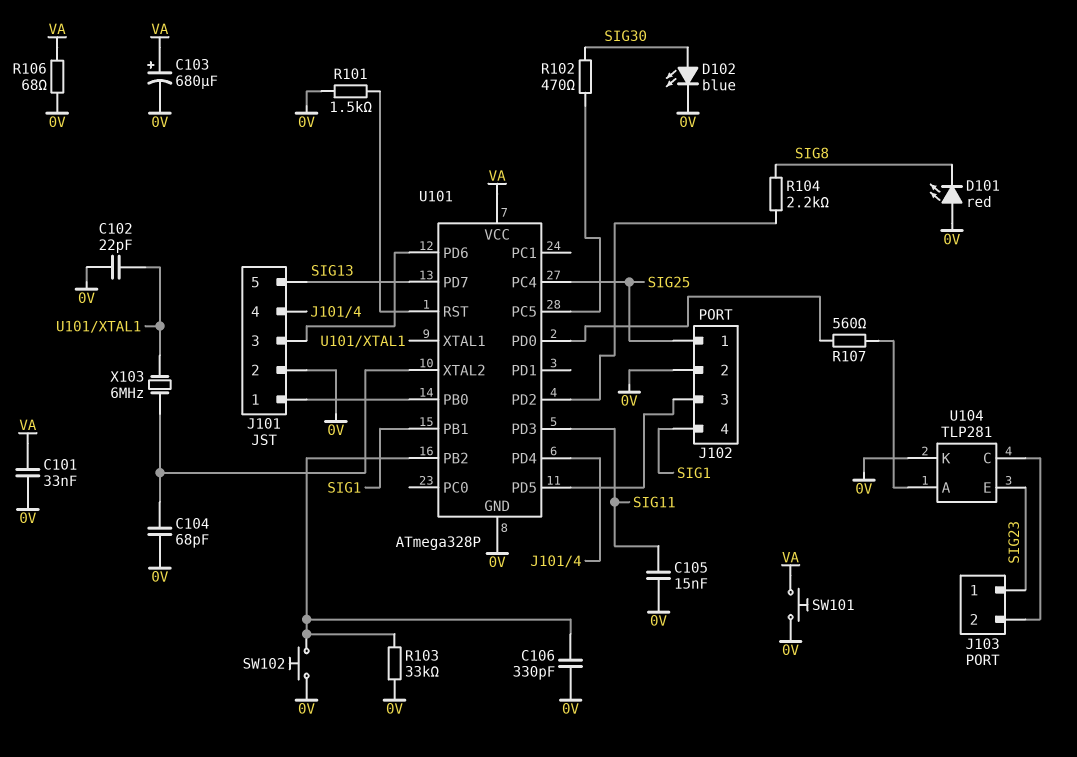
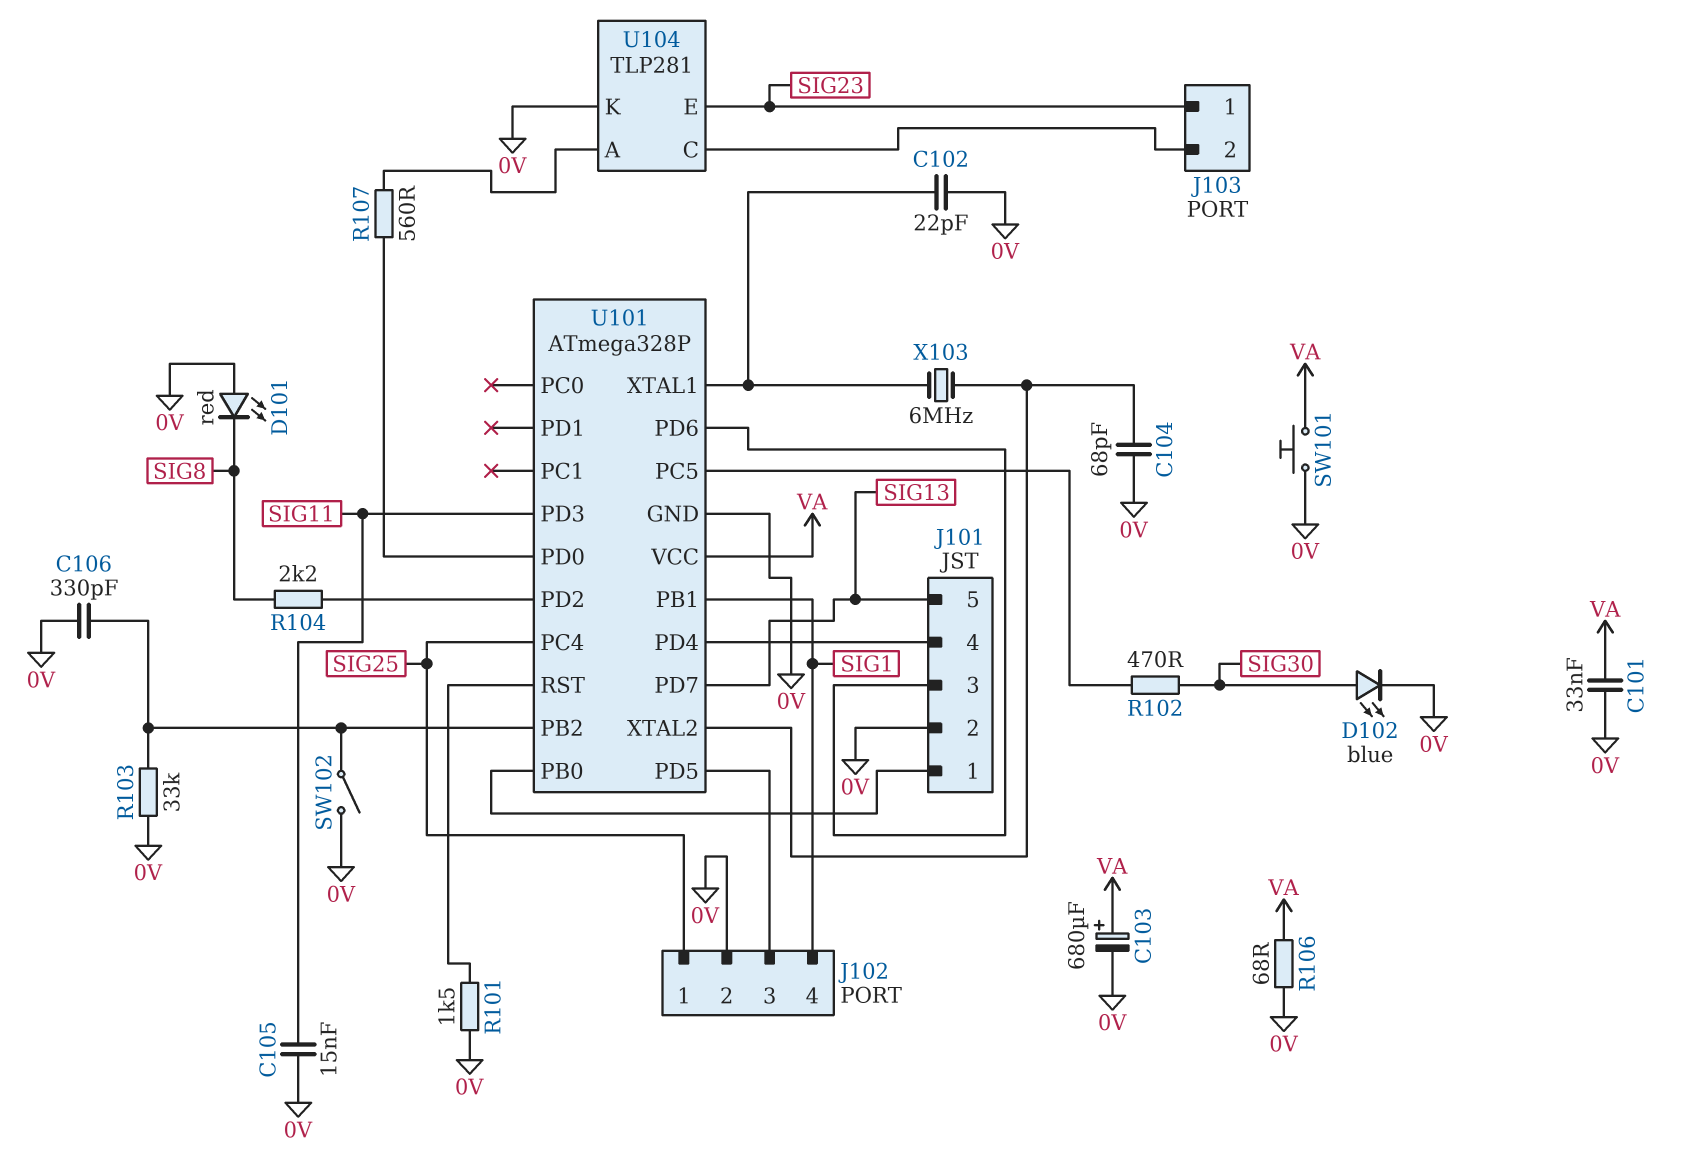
SW102: button (0V, U101/PB2) -> switch (0V, U101/PB2)

